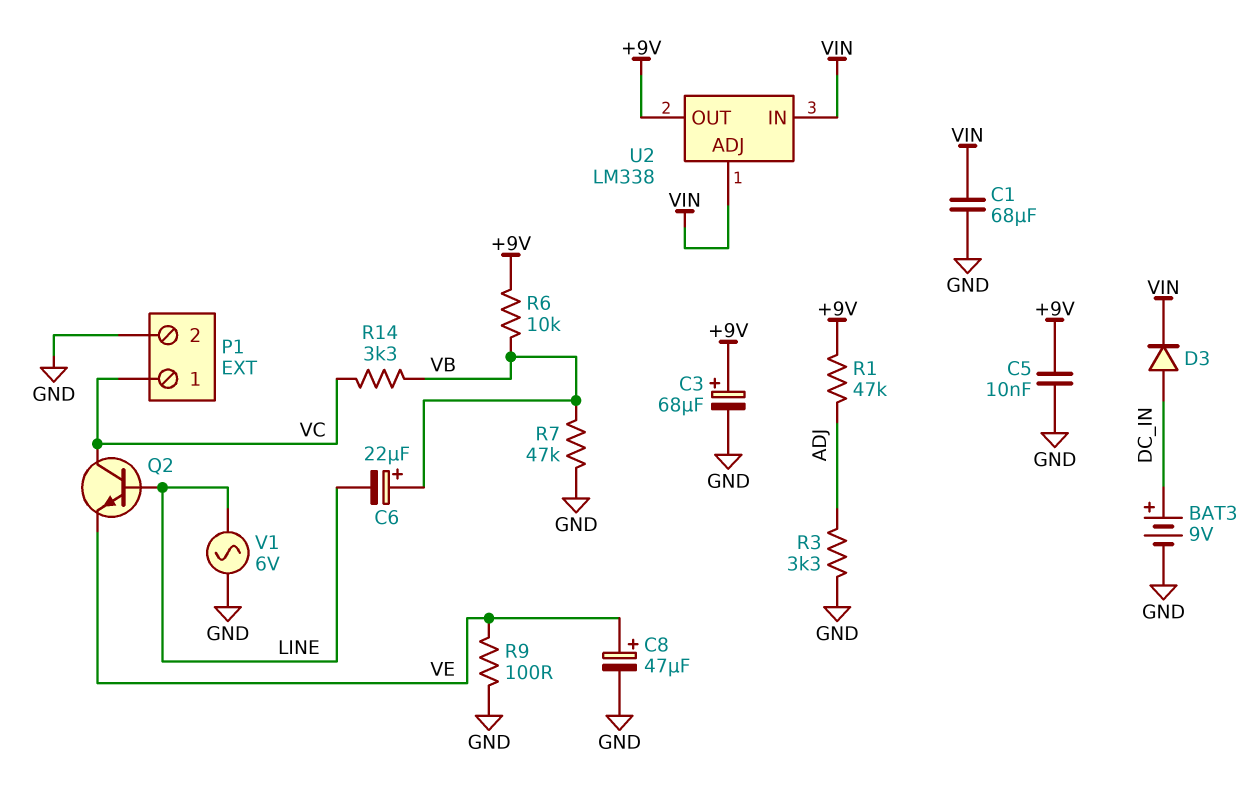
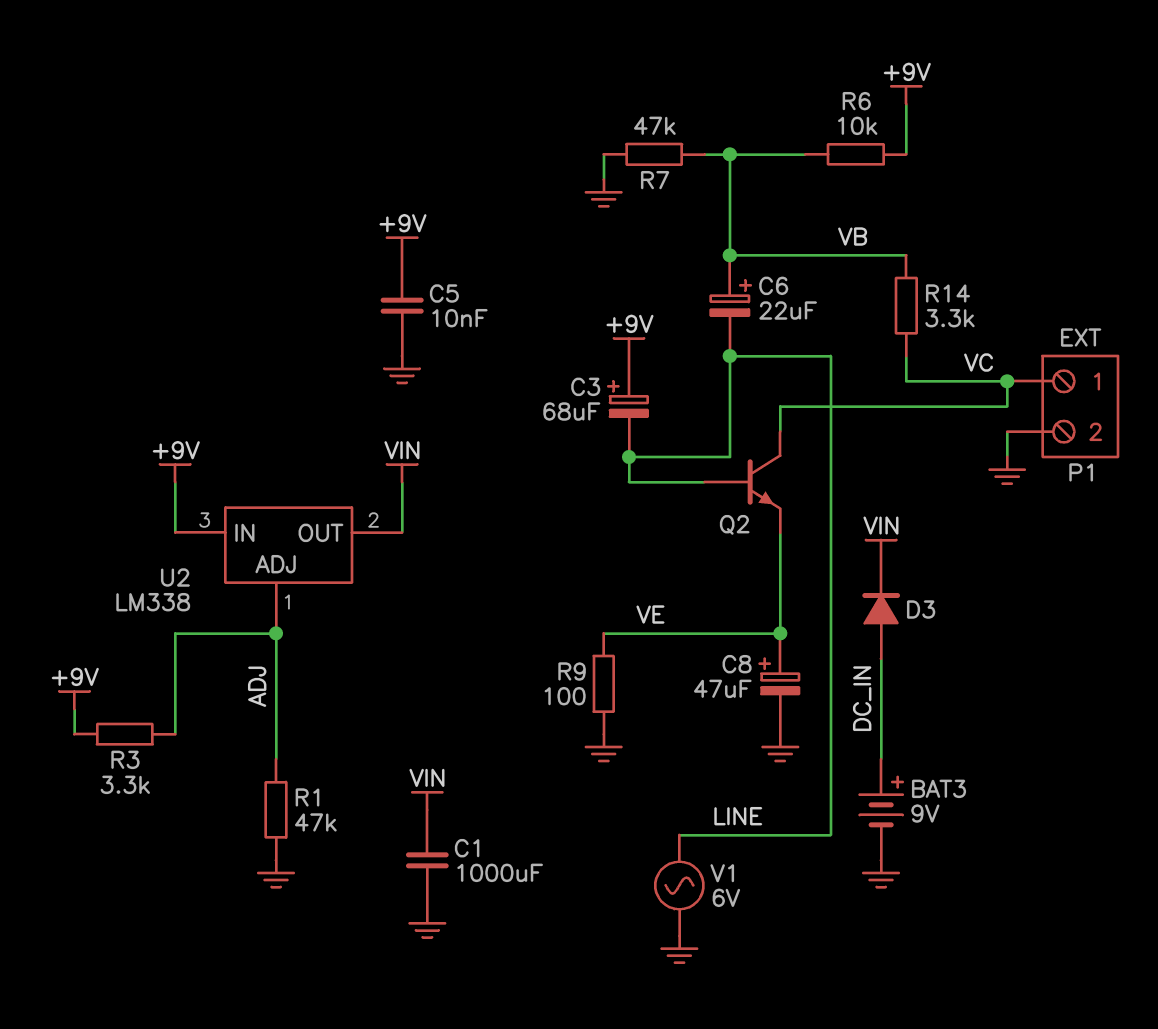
C1: 68uF (GND, VIN) -> 1000uF (GND, VIN)
C3: 68uF (plus +9V, minus GND) -> 68uF (plus +9V, minus LINE)
R1: 47k (+9V, ADJ) -> 47k (ADJ, GND)
R3: 3.3k (ADJ, GND) -> 3.3k (+9V, ADJ)
U2 pin ADJ: VIN -> ADJ
U2 pin IN: VIN -> +9V
U2 pin OUT: +9V -> VIN

